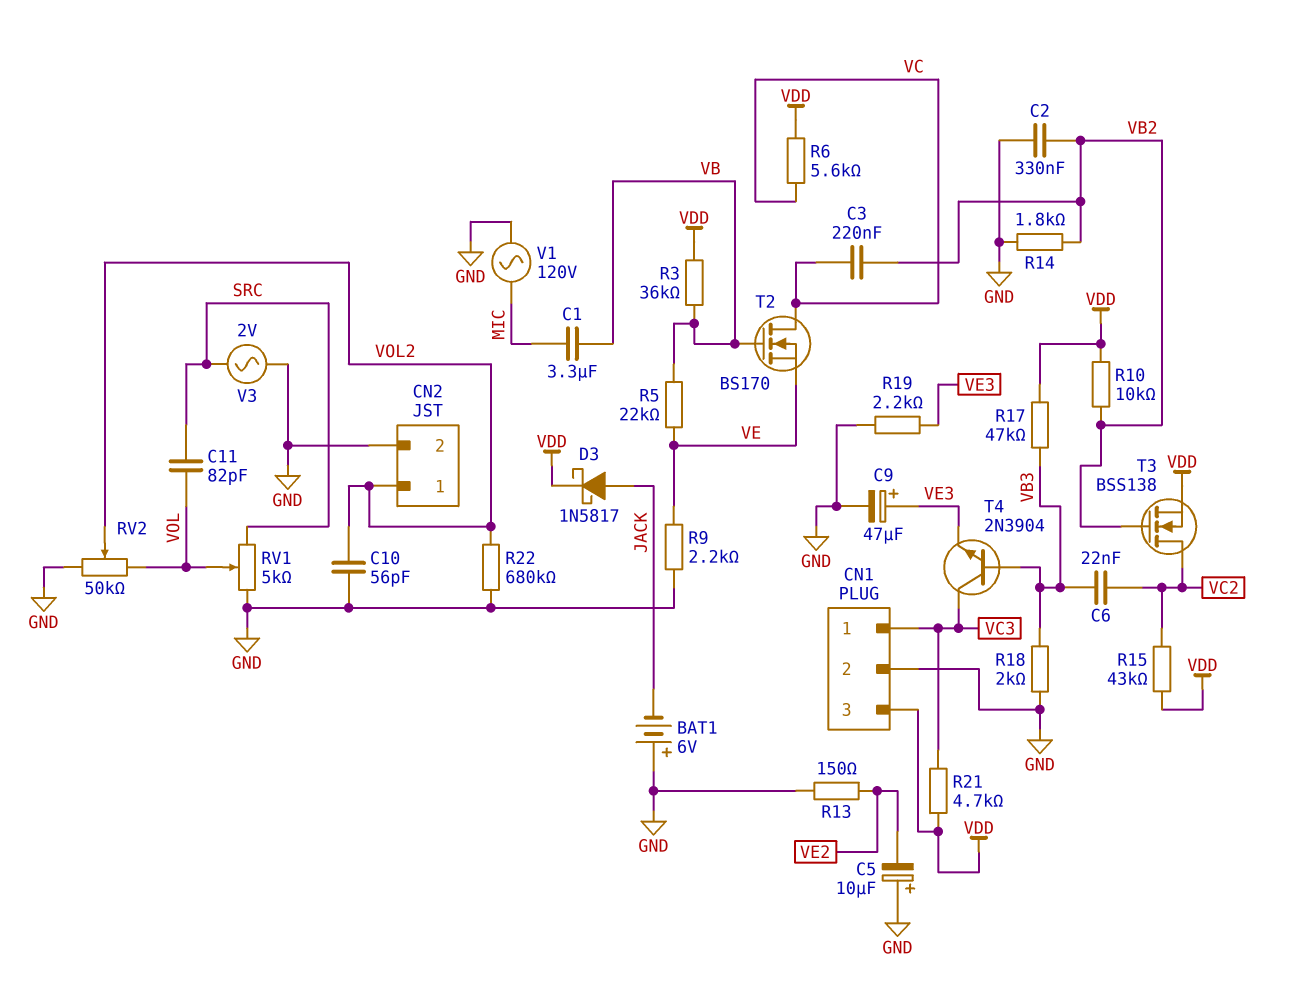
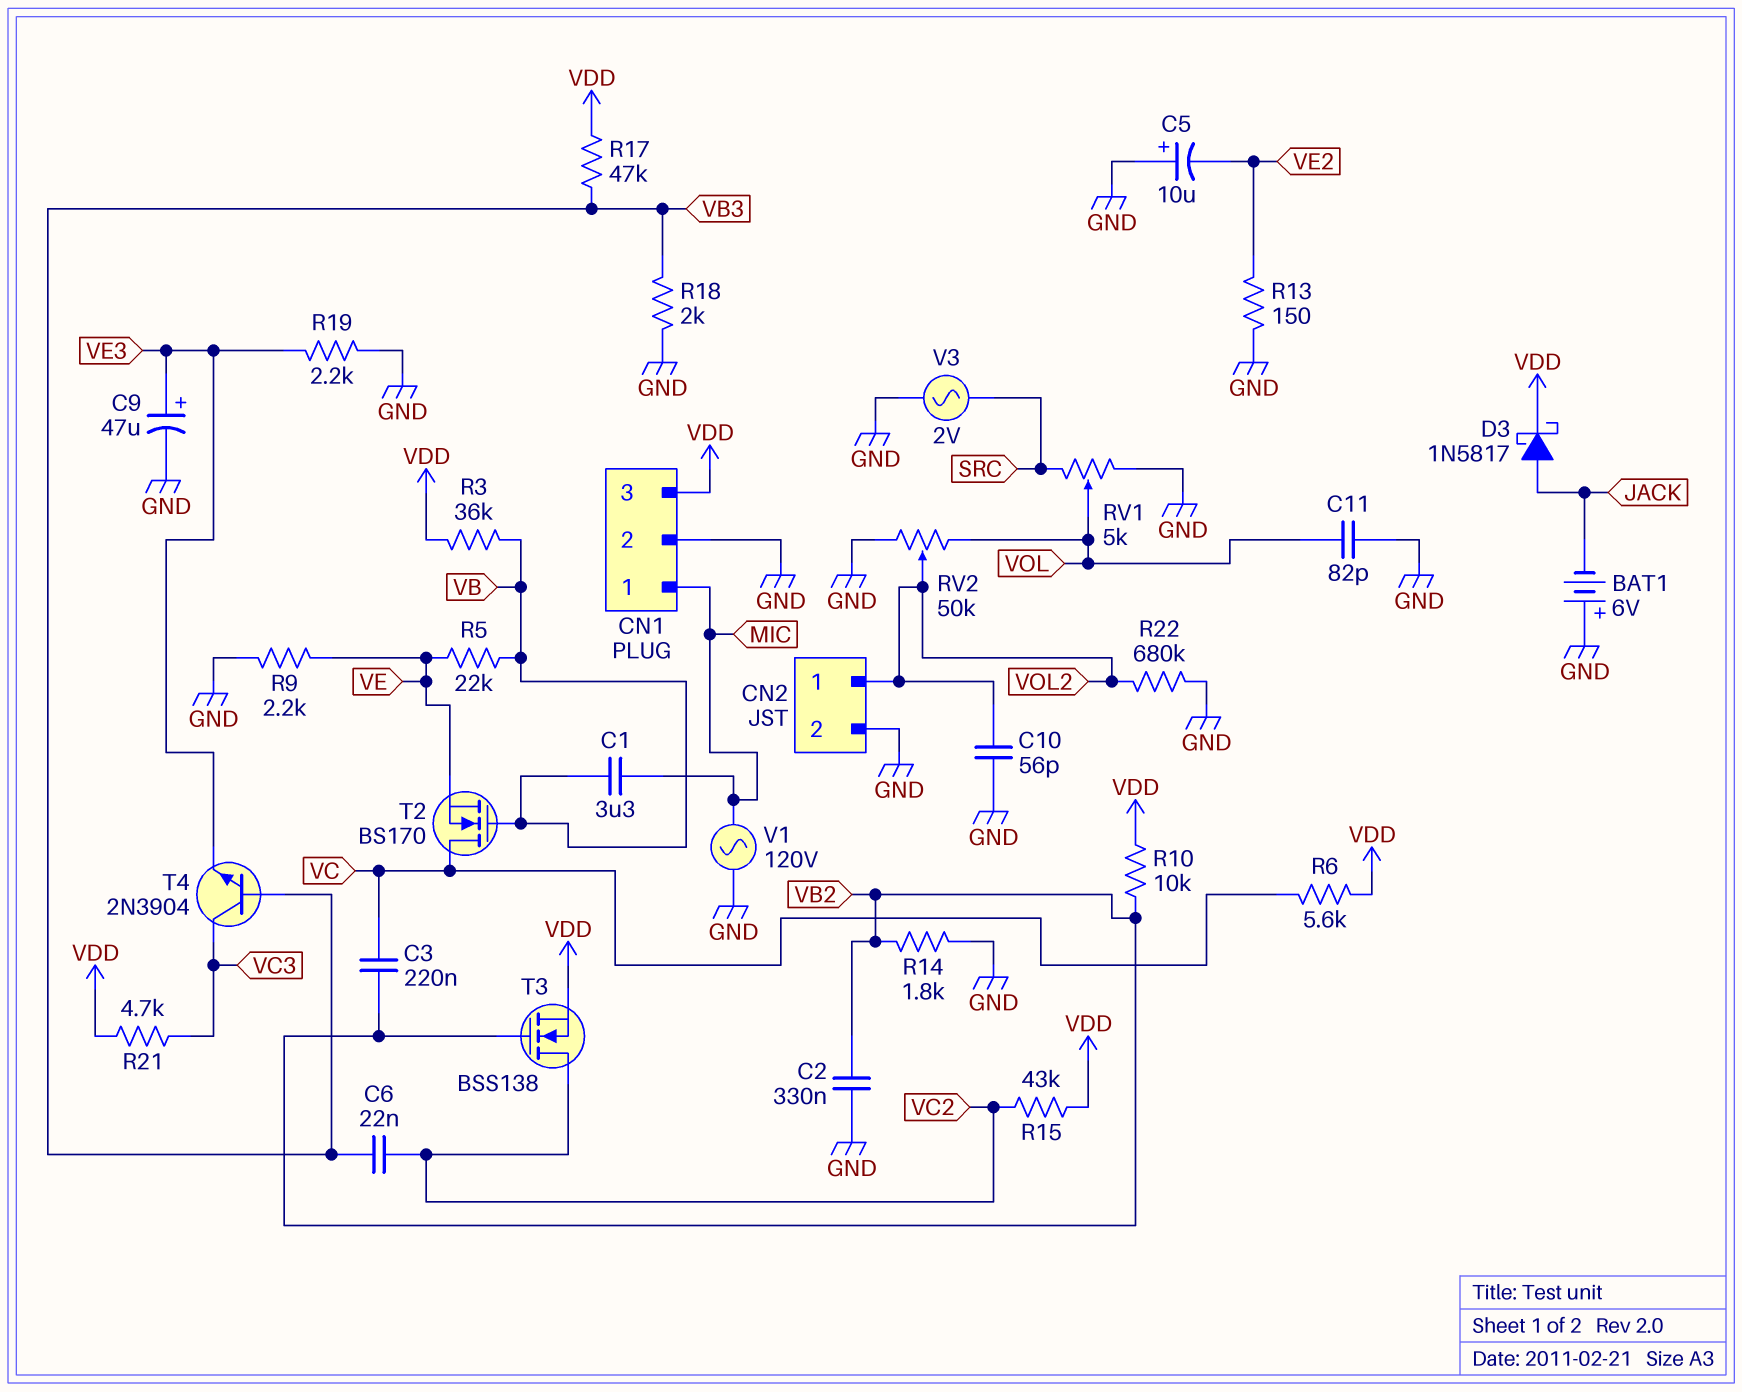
C11: 82pF (SRC, VOL) -> 82pF (GND, VOL)
CN1 pin 1: VC3 -> MIC

